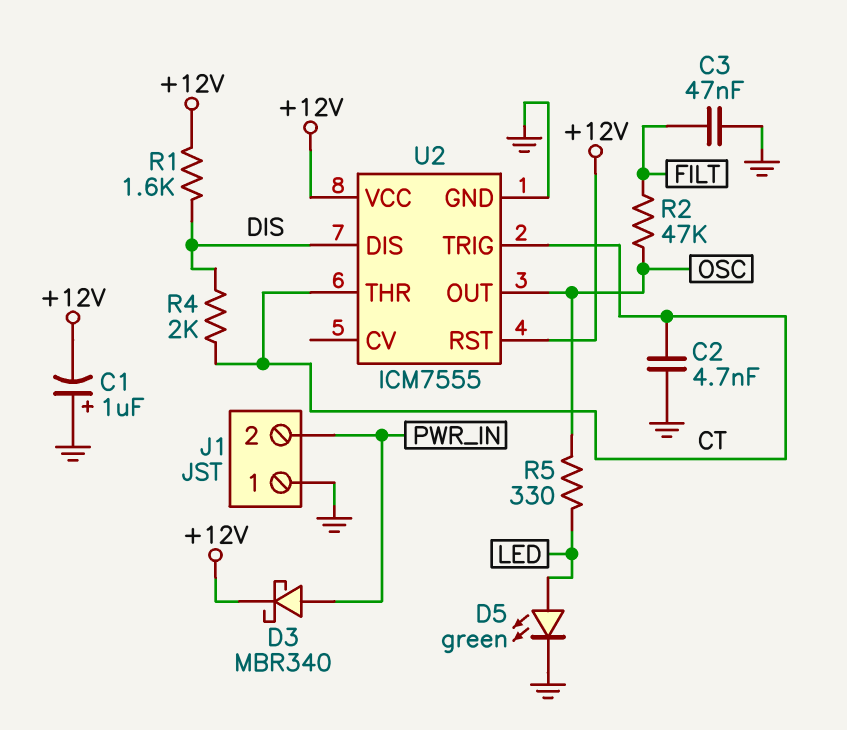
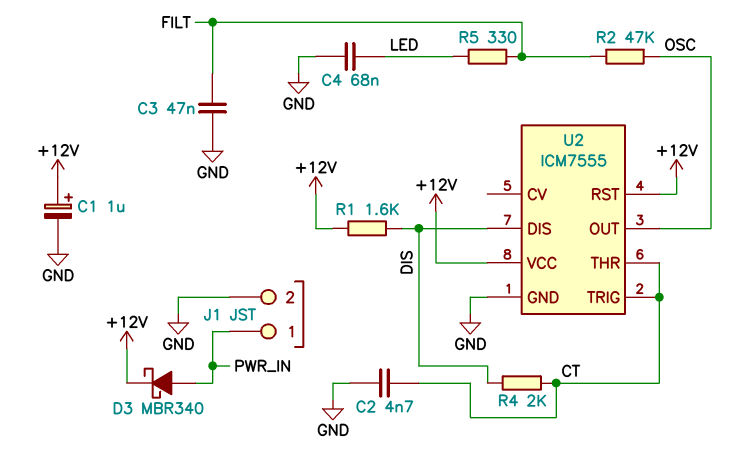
C1: 1uF (plus GND, minus +12V) -> 1uF (plus +12V, minus GND)
C4: none -> 68nF (GND, LED)
D5: LED green (A LED, K GND) -> none
J1 pin 1: GND -> PWR_IN
J1 pin 2: PWR_IN -> GND
R5: 330 (LED, OSC) -> 330 (FILT, LED)

